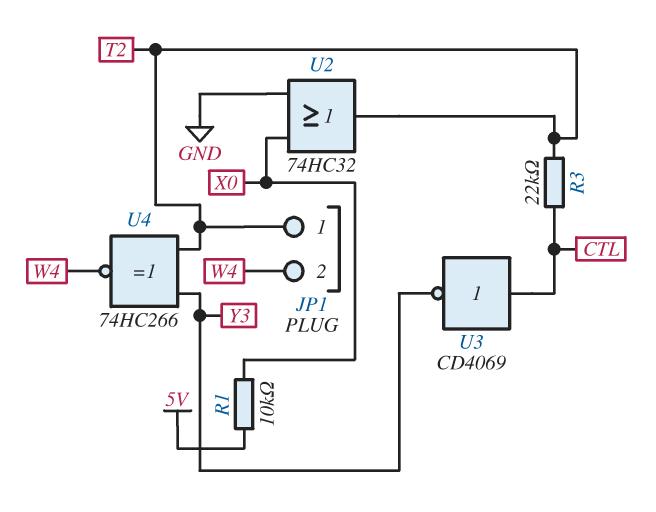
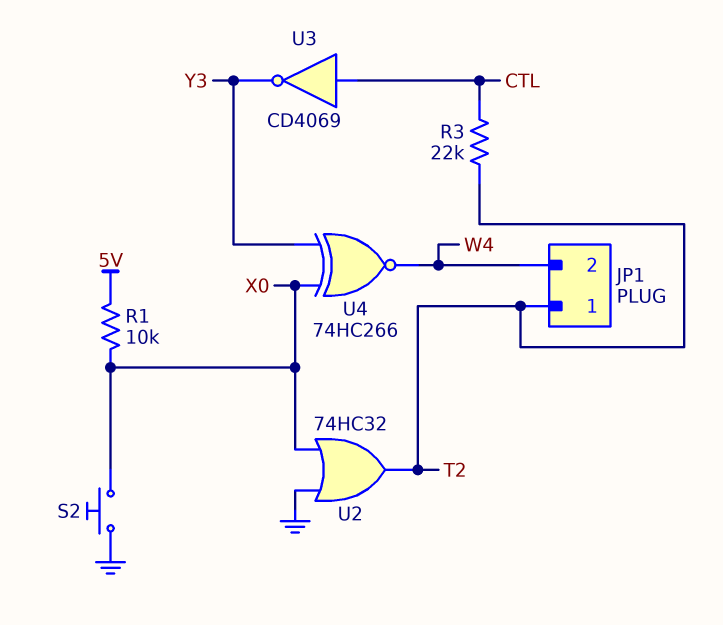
S2: none -> button (GND, X0)
U4: XNOR 74HC266 (in T2, in Y3, out W4) -> XNOR 74HC266 (in X0, in Y3, out W4)

